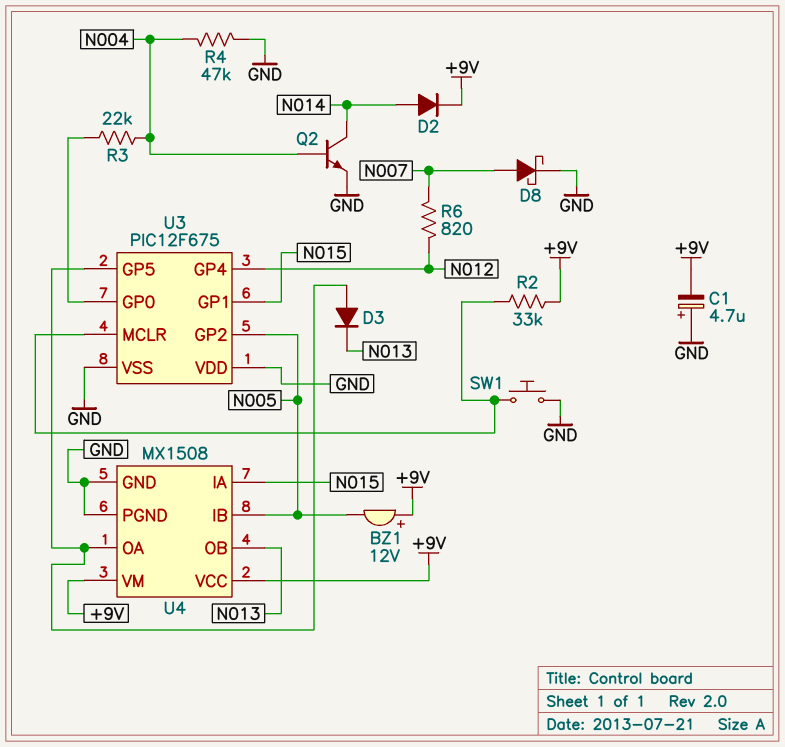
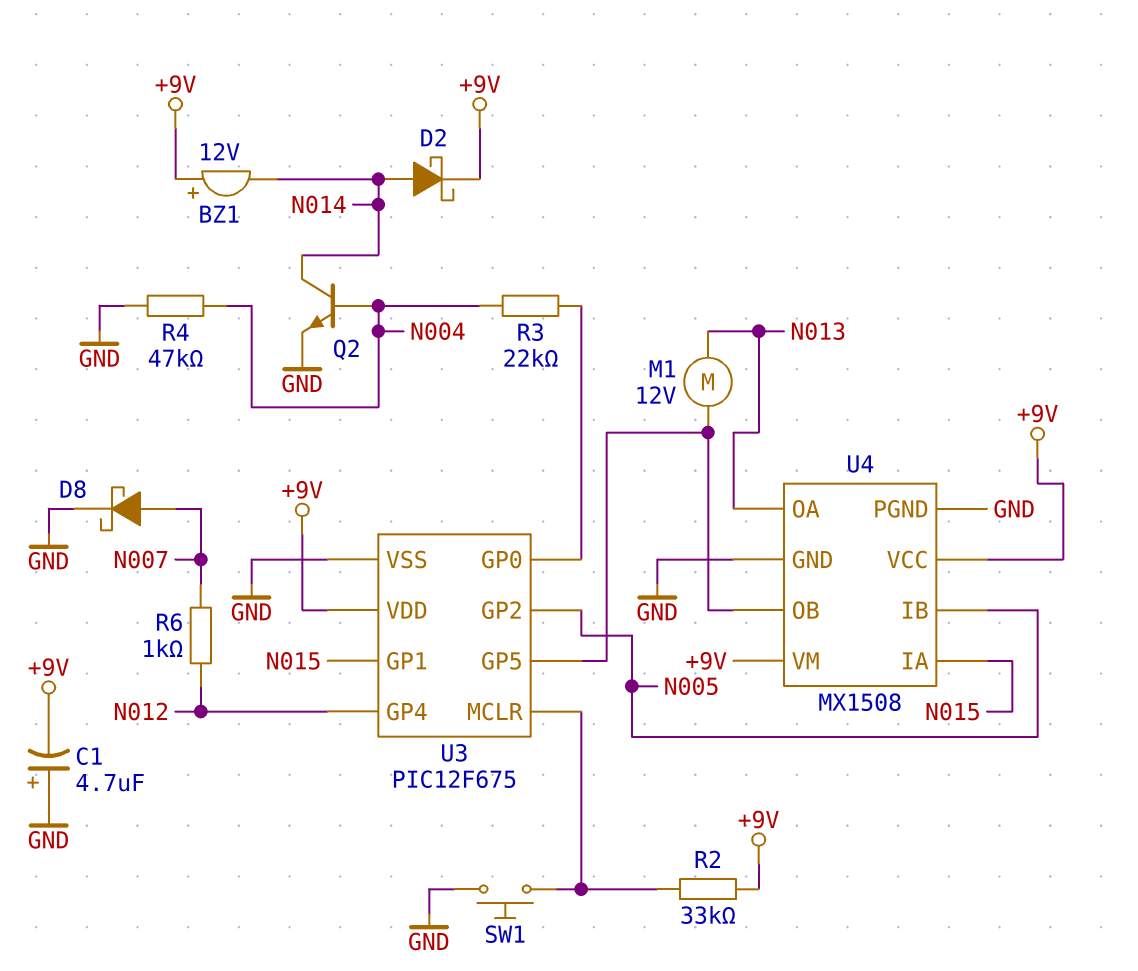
BZ1: buzzer 12V (plus +9V, minus N005) -> buzzer 12V (plus +9V, minus N014)
D2: diode (A N014, K +9V) -> schottky (A N014, K +9V)
D3: diode (A U3/GP5, K N013) -> none
M1: none -> motor 12V (N013, U3/GP5)
R6: 820 (N007, N012) -> 1k (N007, N012)
U3 pin VDD: GND -> +9V
U4 pin OA: U3/GP5 -> N013
U4 pin OB: N013 -> U3/GP5

